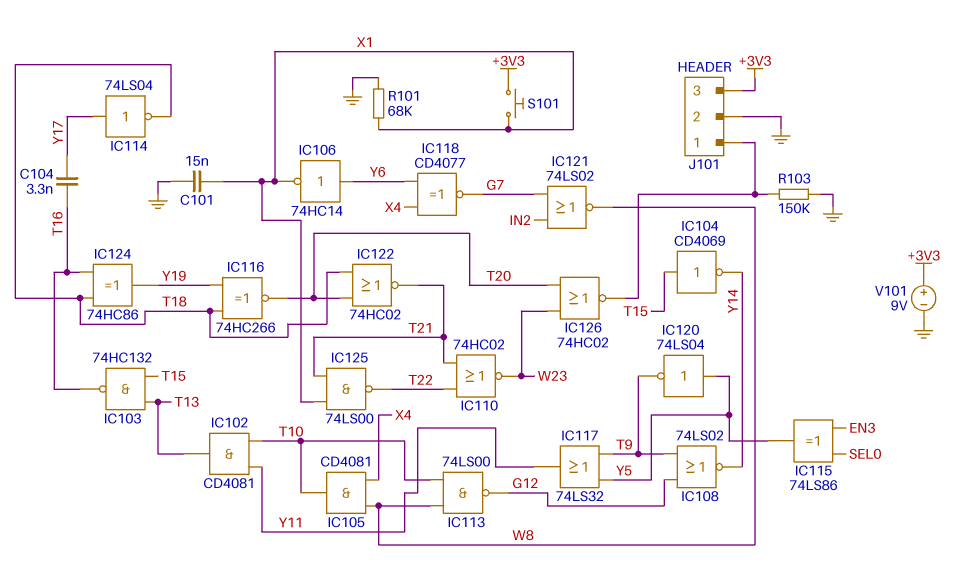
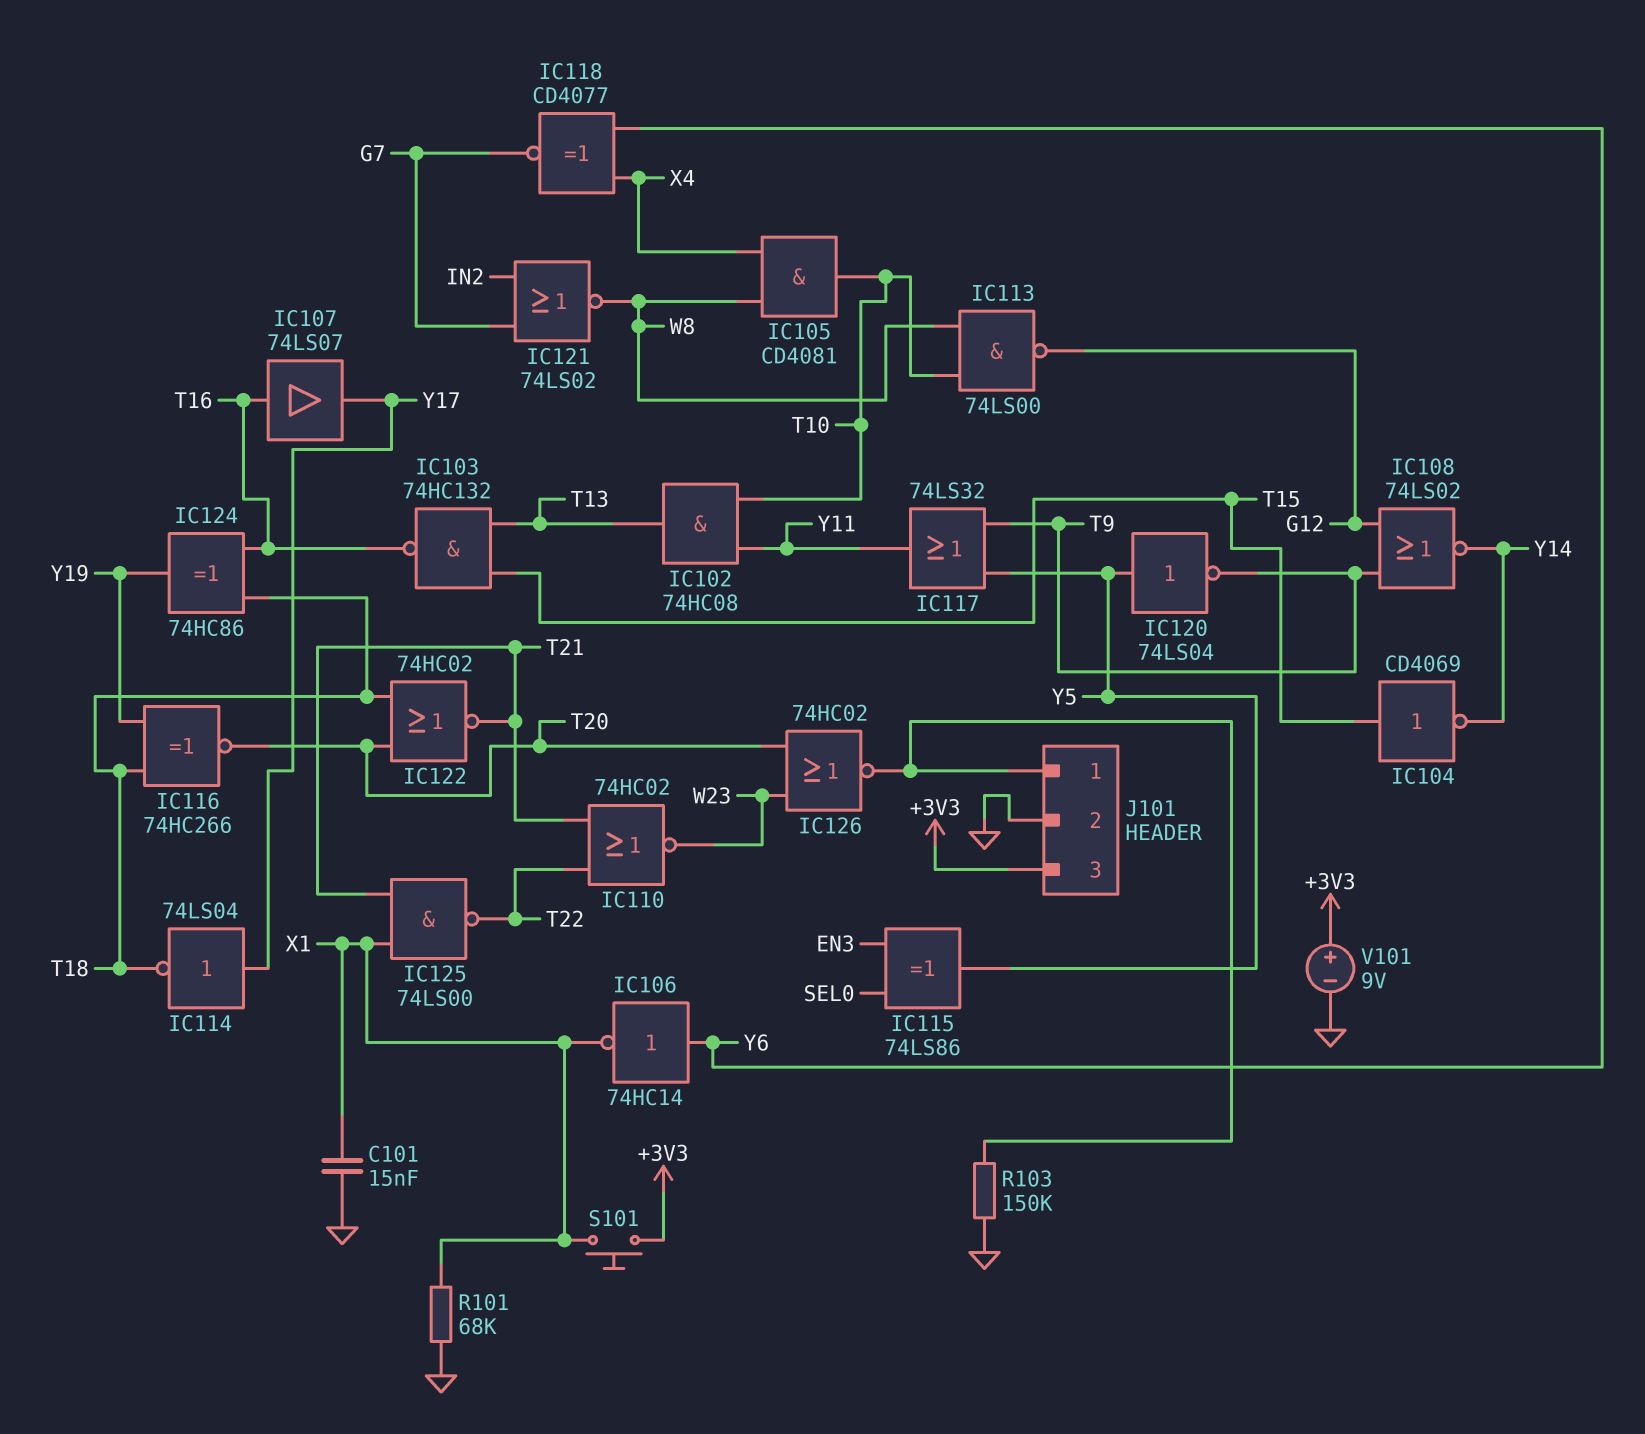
C104: 3.3nF (T16, Y17) -> none
IC102: AND CD4081 (in T10, in Y11, out T13) -> AND 74HC08 (in T10, in Y11, out T13)
IC107: none -> buffer 74LS07 (in T16, out Y17)

